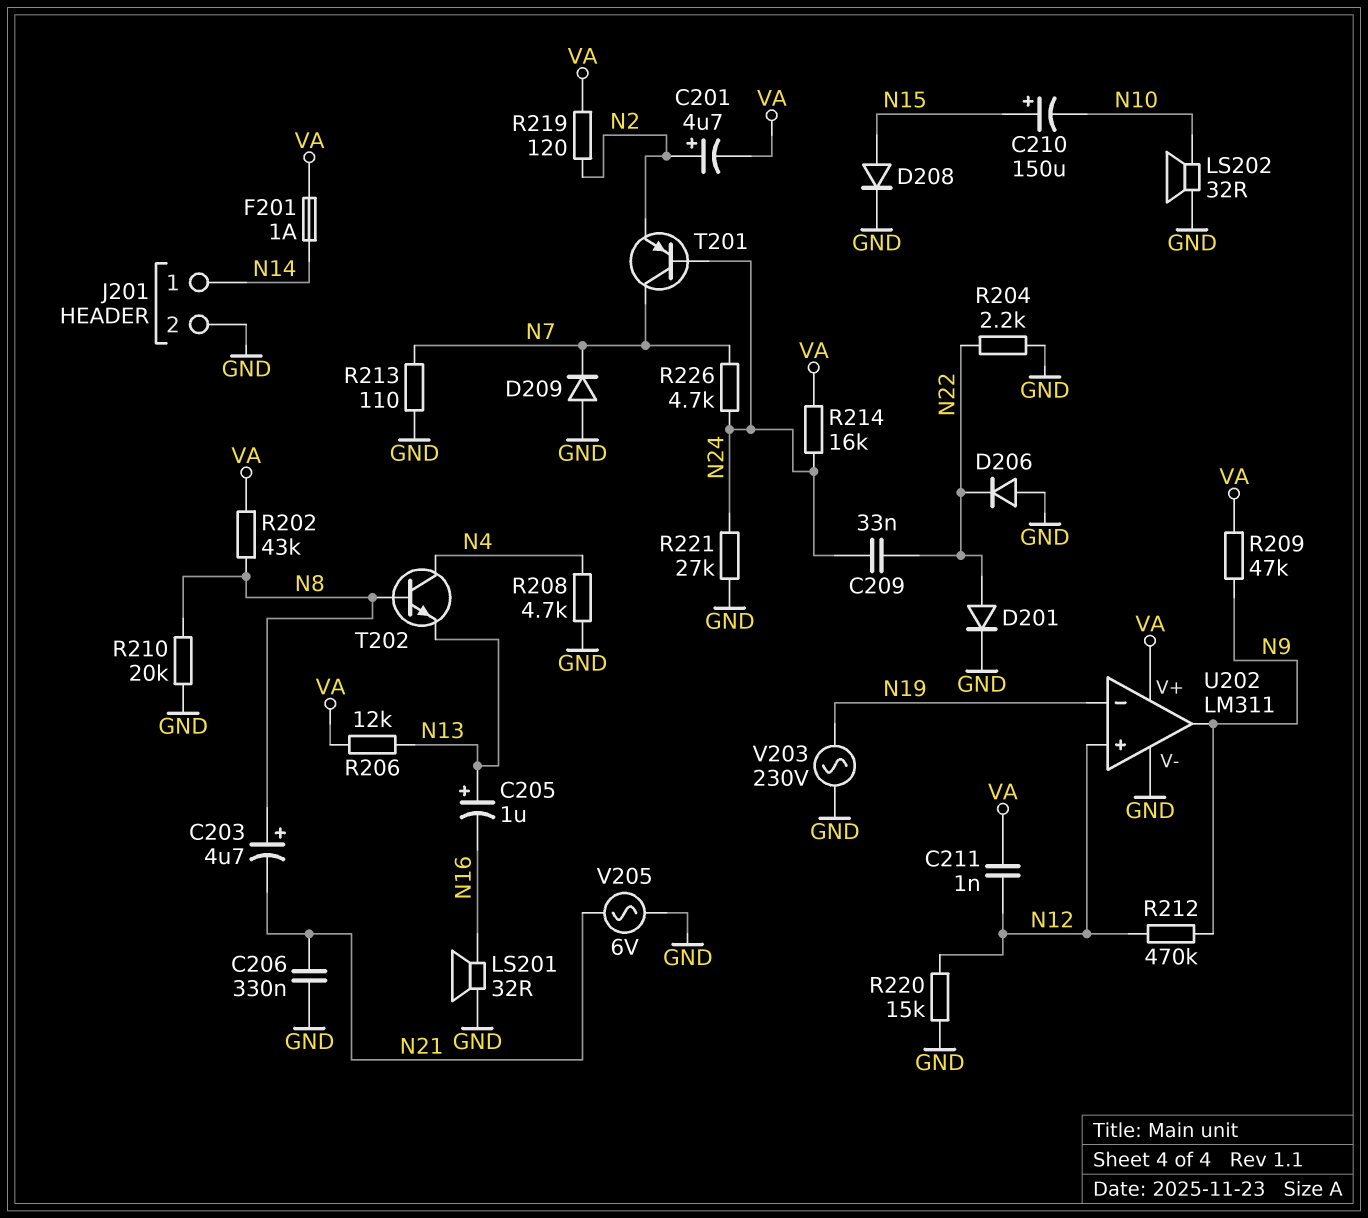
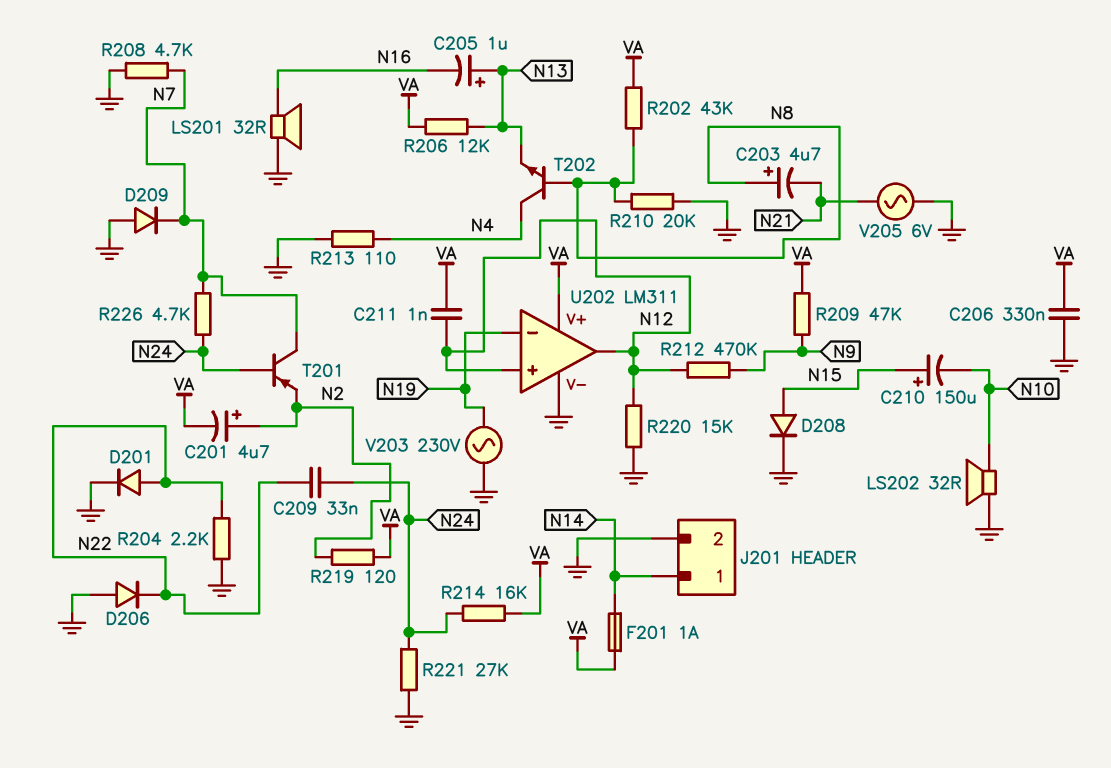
C206: 330nF (GND, N21) -> 330nF (GND, VA)
R208: 4.7k (GND, N4) -> 4.7k (GND, N7)
R213: 110 (GND, N7) -> 110 (GND, N4)
U202 pin out: N9 -> N12

